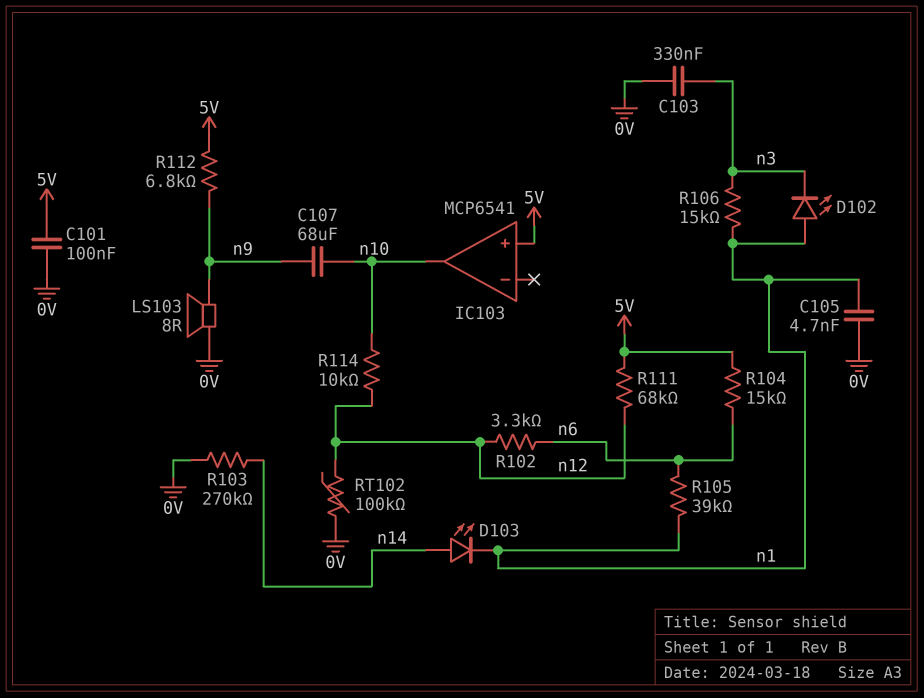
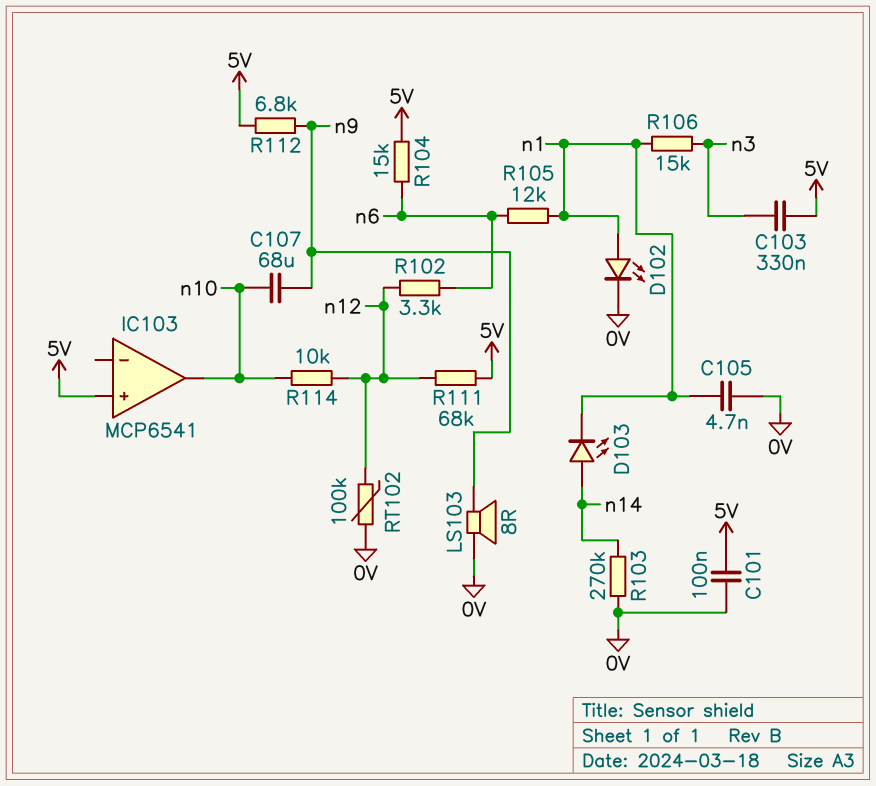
C103: 330nF (0V, n3) -> 330nF (5V, n3)
D102: LED (A n1, K n3) -> LED (A n1, K 0V)
R105: 39k (n1, n6) -> 12k (n1, n6)

